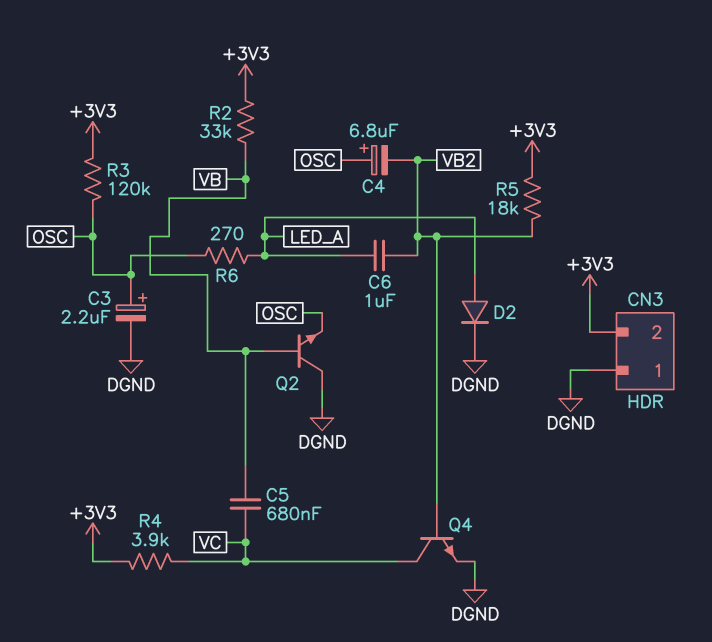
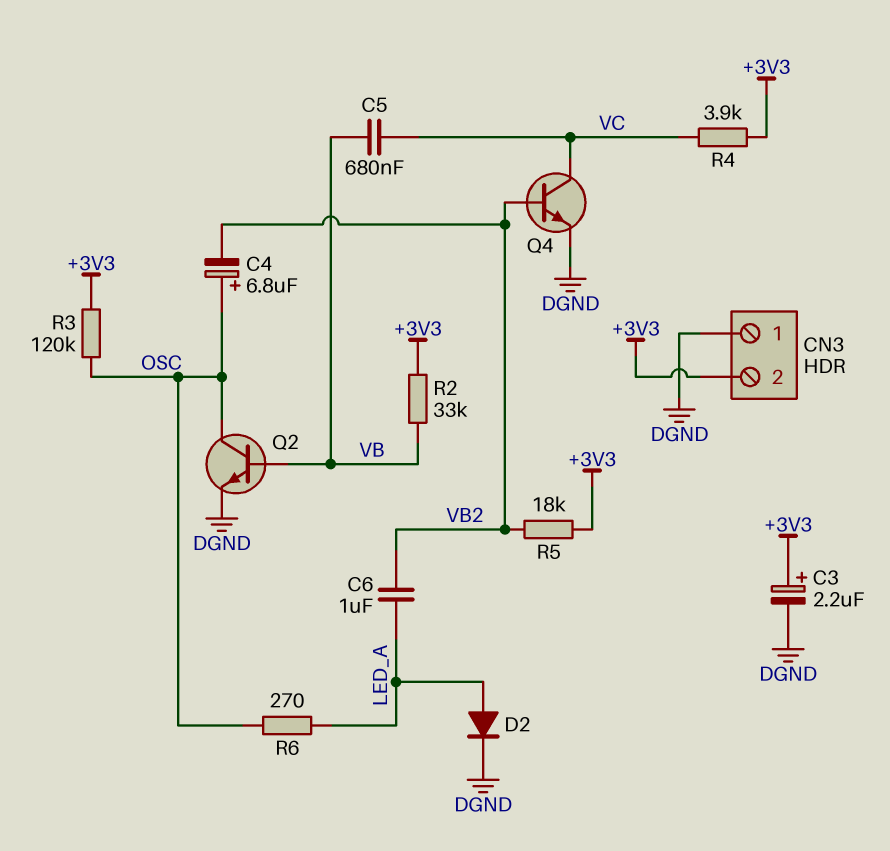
C3: 2.2uF (plus OSC, minus DGND) -> 2.2uF (plus +3V3, minus DGND)
Q2: NPN (B VB, C DGND, E OSC) -> NPN (B VB, C OSC, E DGND)

